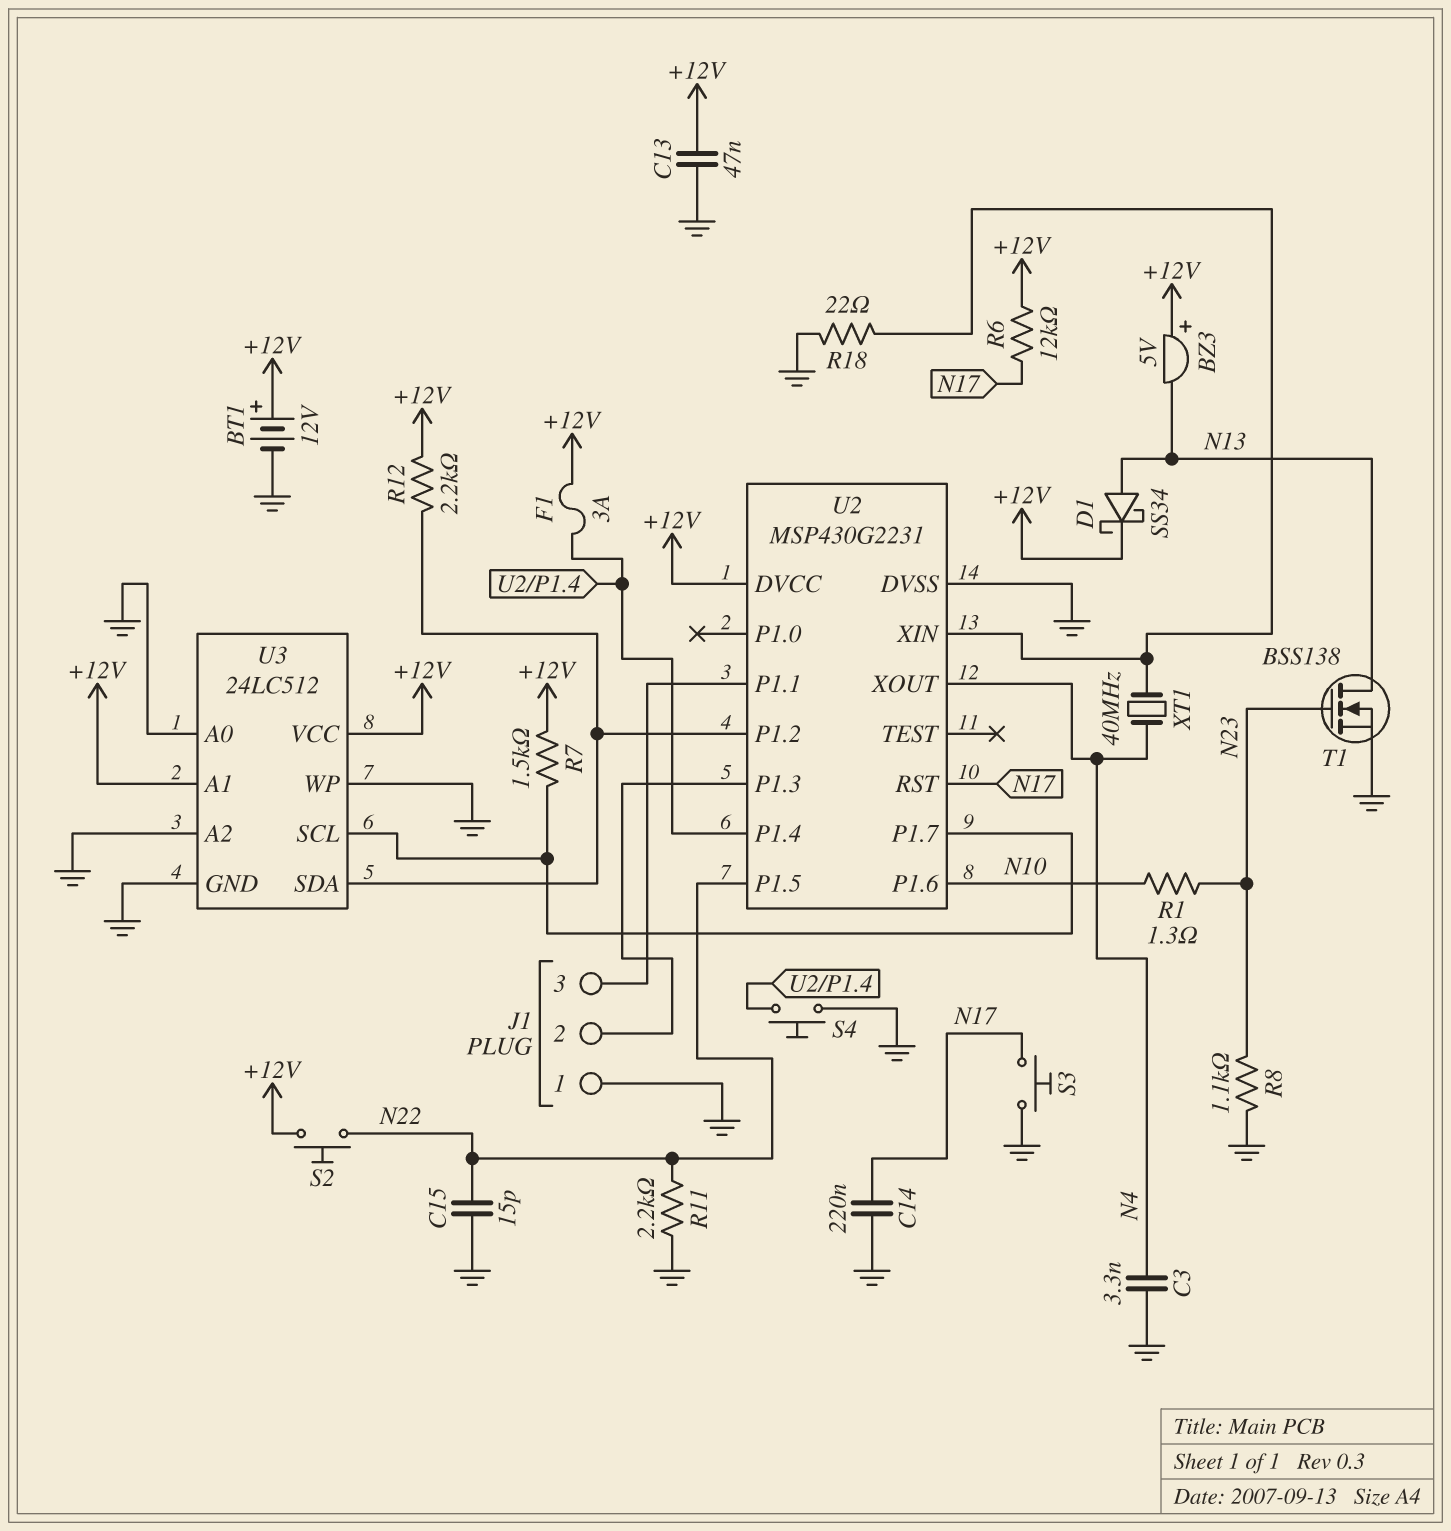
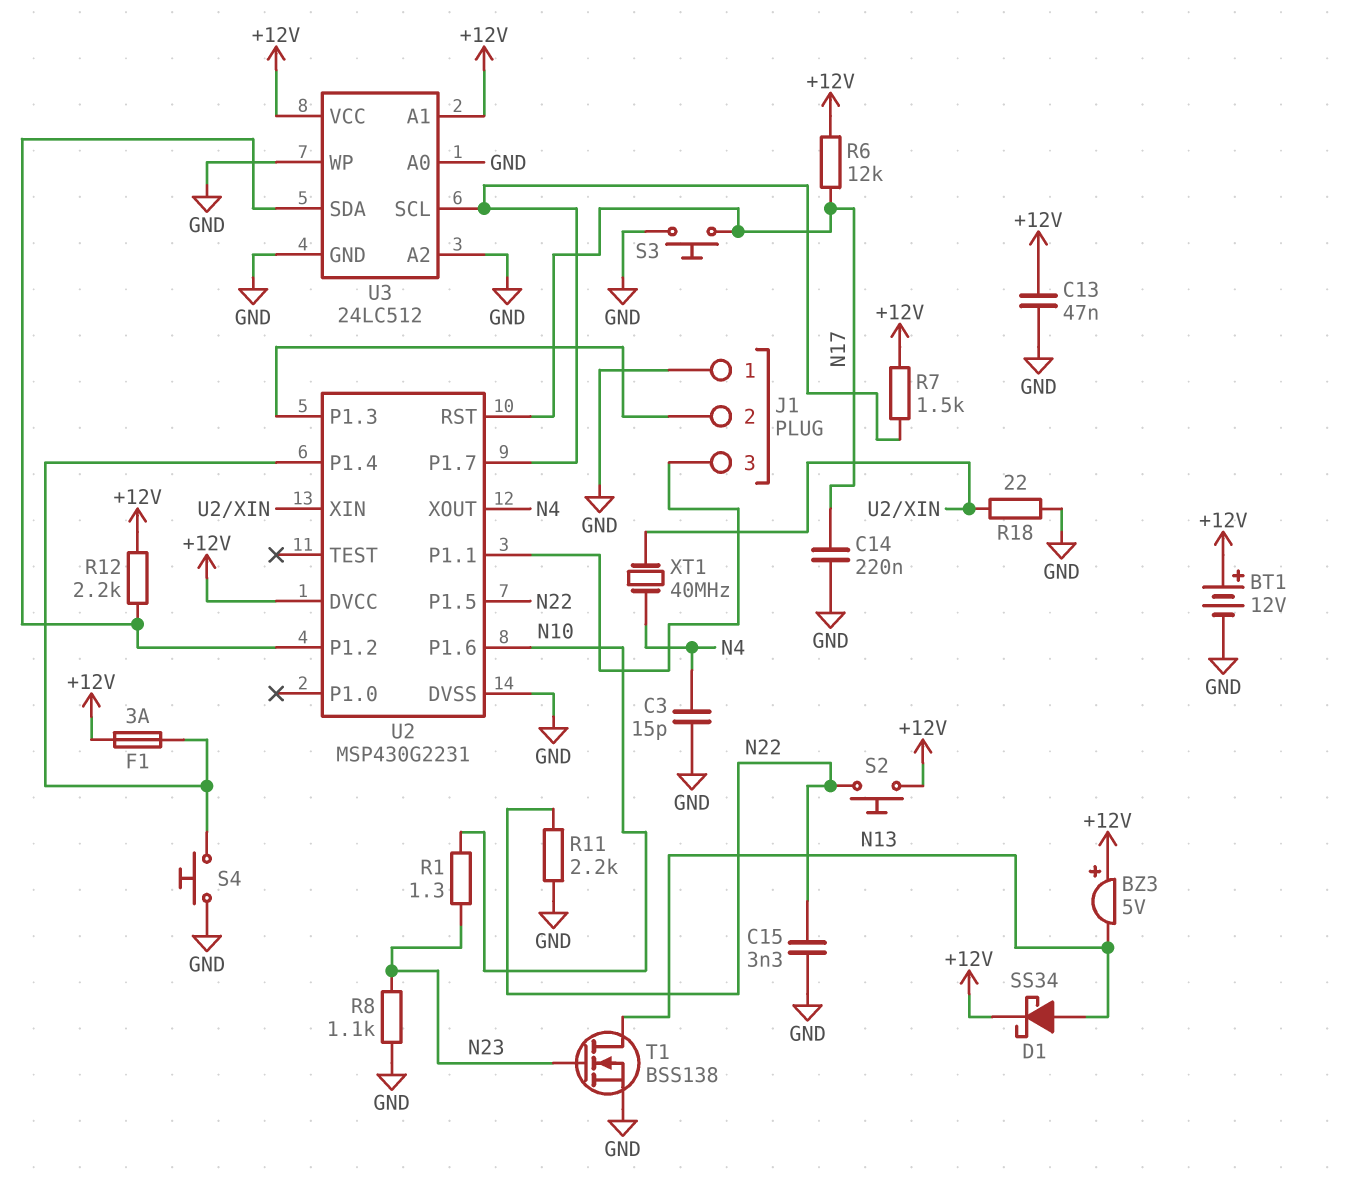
C3: 3.3nF (GND, N4) -> 15pF (GND, N4)
C15: 15pF (GND, N22) -> 3.3nF (GND, N22)

